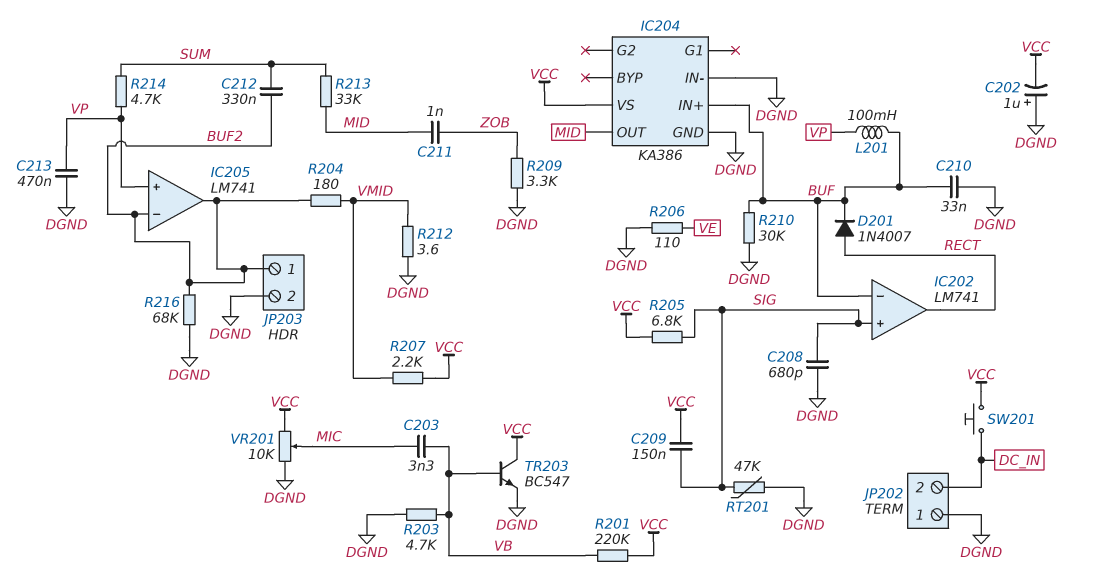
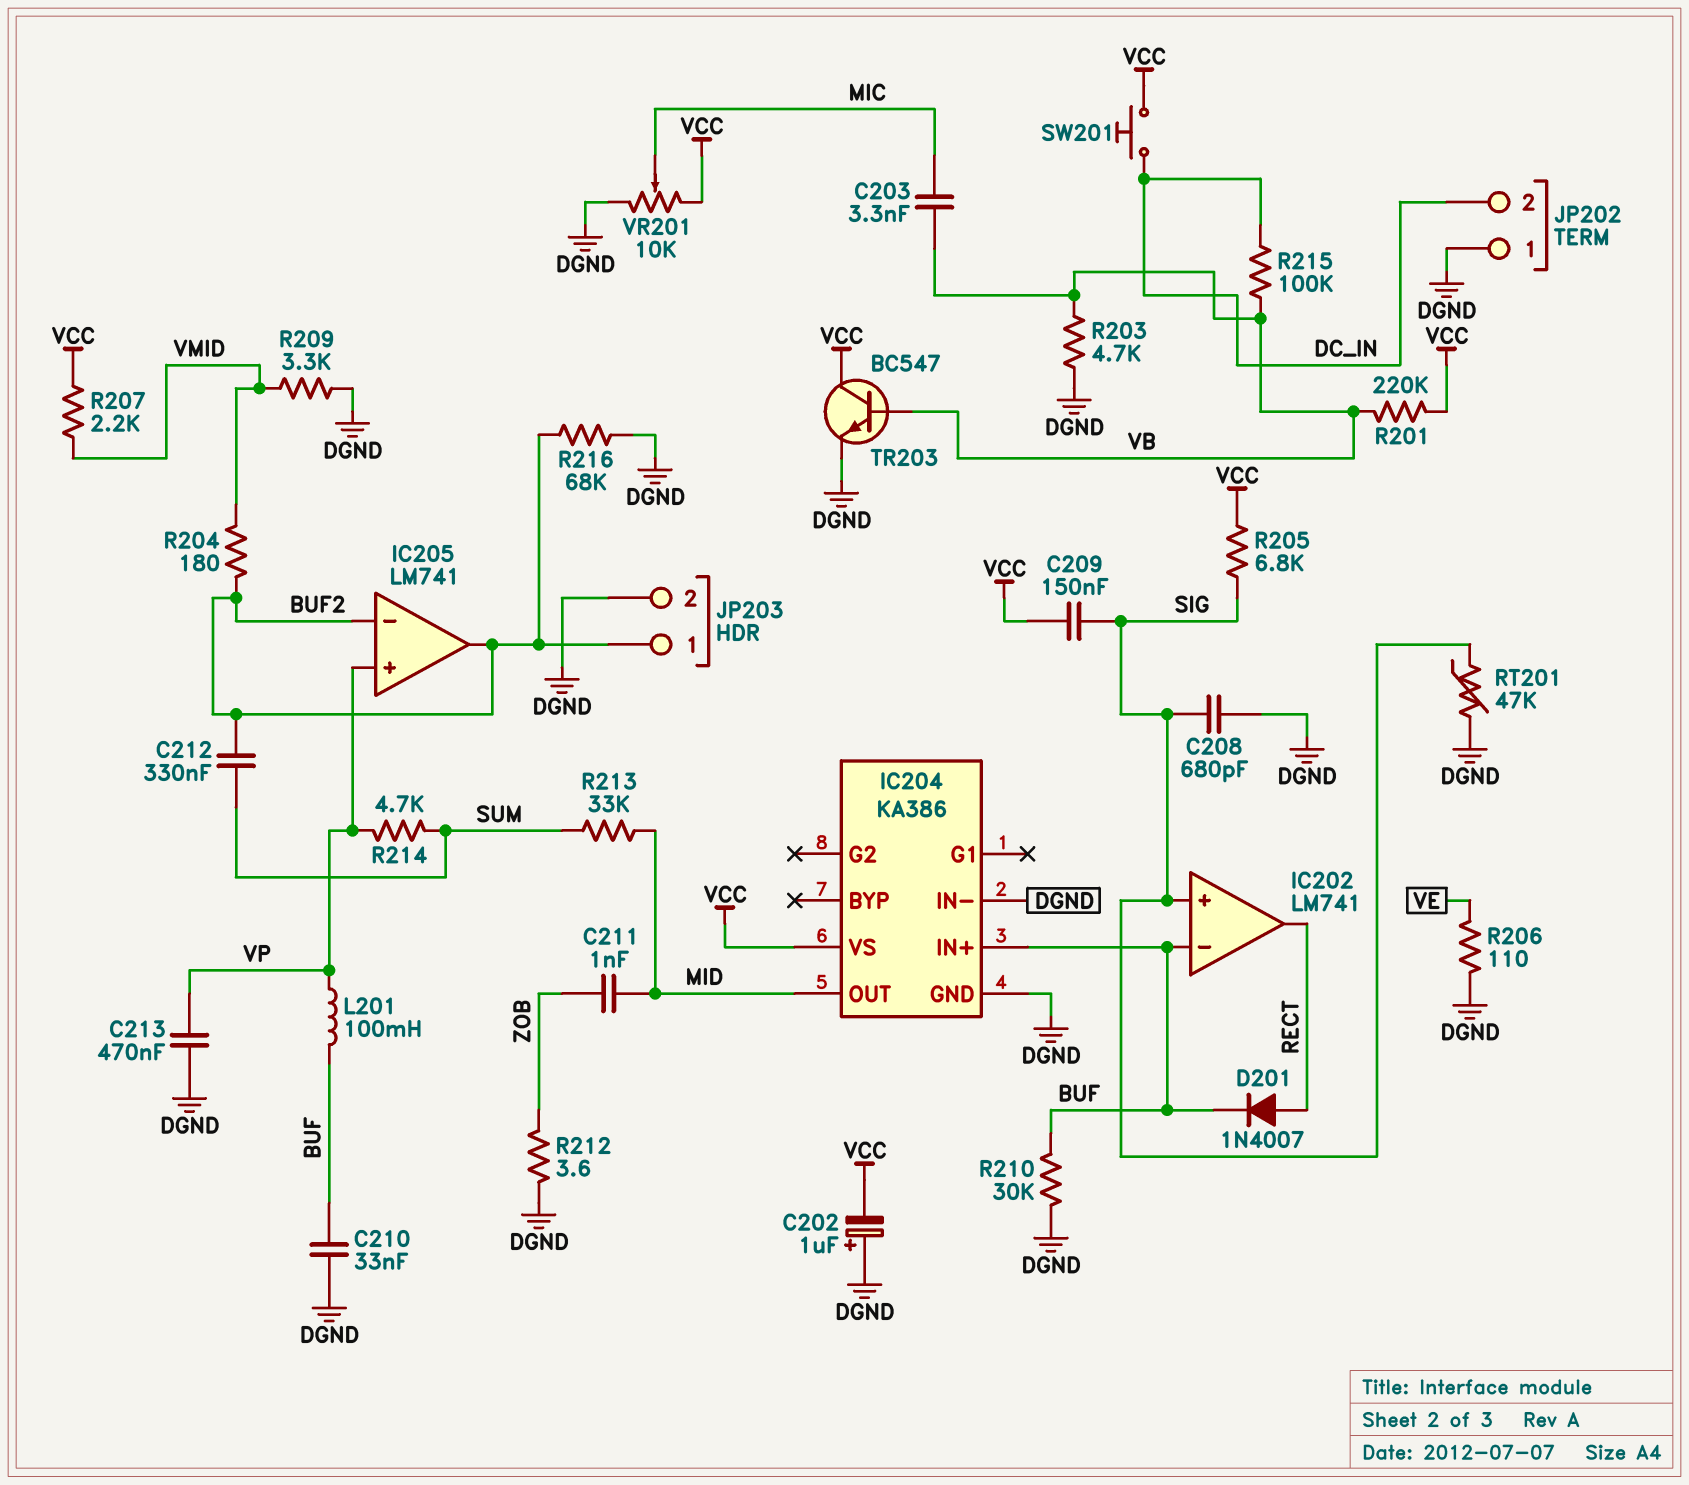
R209: 3.3k (DGND, ZOB) -> 3.3k (DGND, VMID)
R212: 3.6 (DGND, VMID) -> 3.6 (DGND, ZOB)
R215: none -> 100k (DC_IN, VB)

